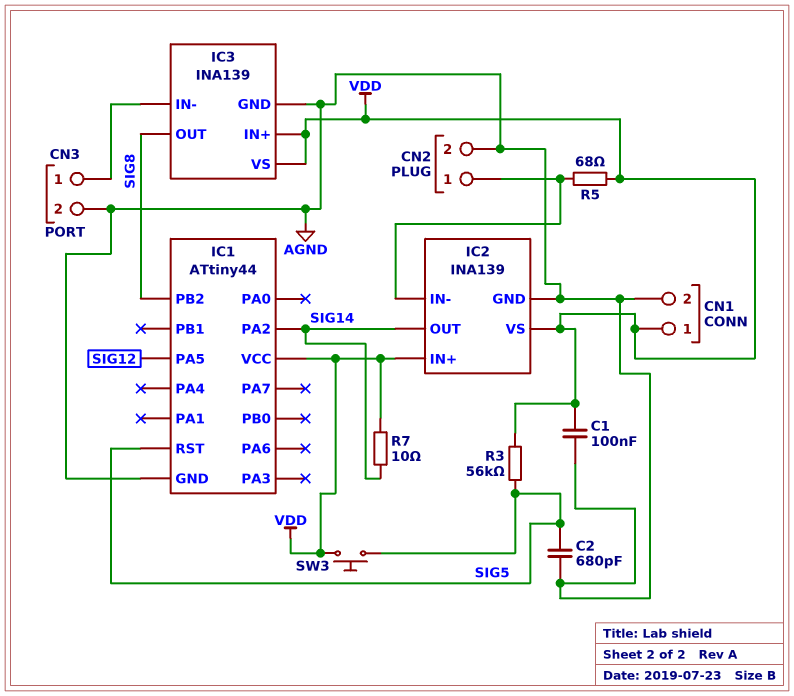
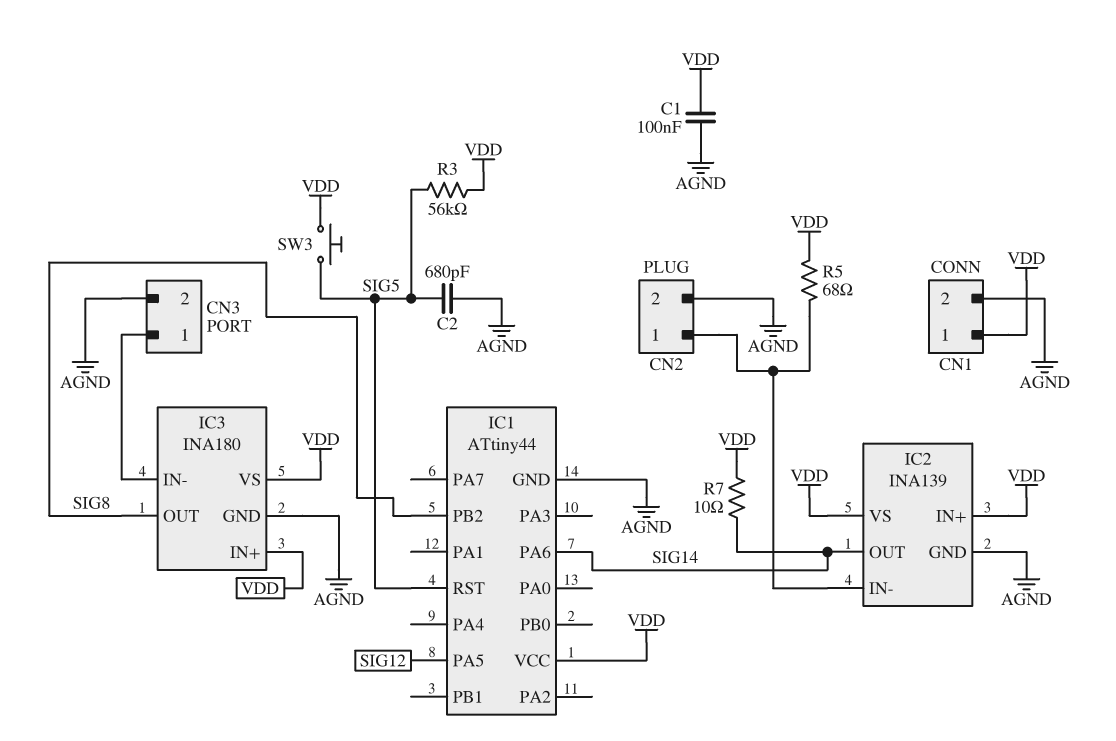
IC1 pin PA2: SIG14 -> none
IC1 pin PA6: none -> SIG14
IC3: INA139 -> INA180

